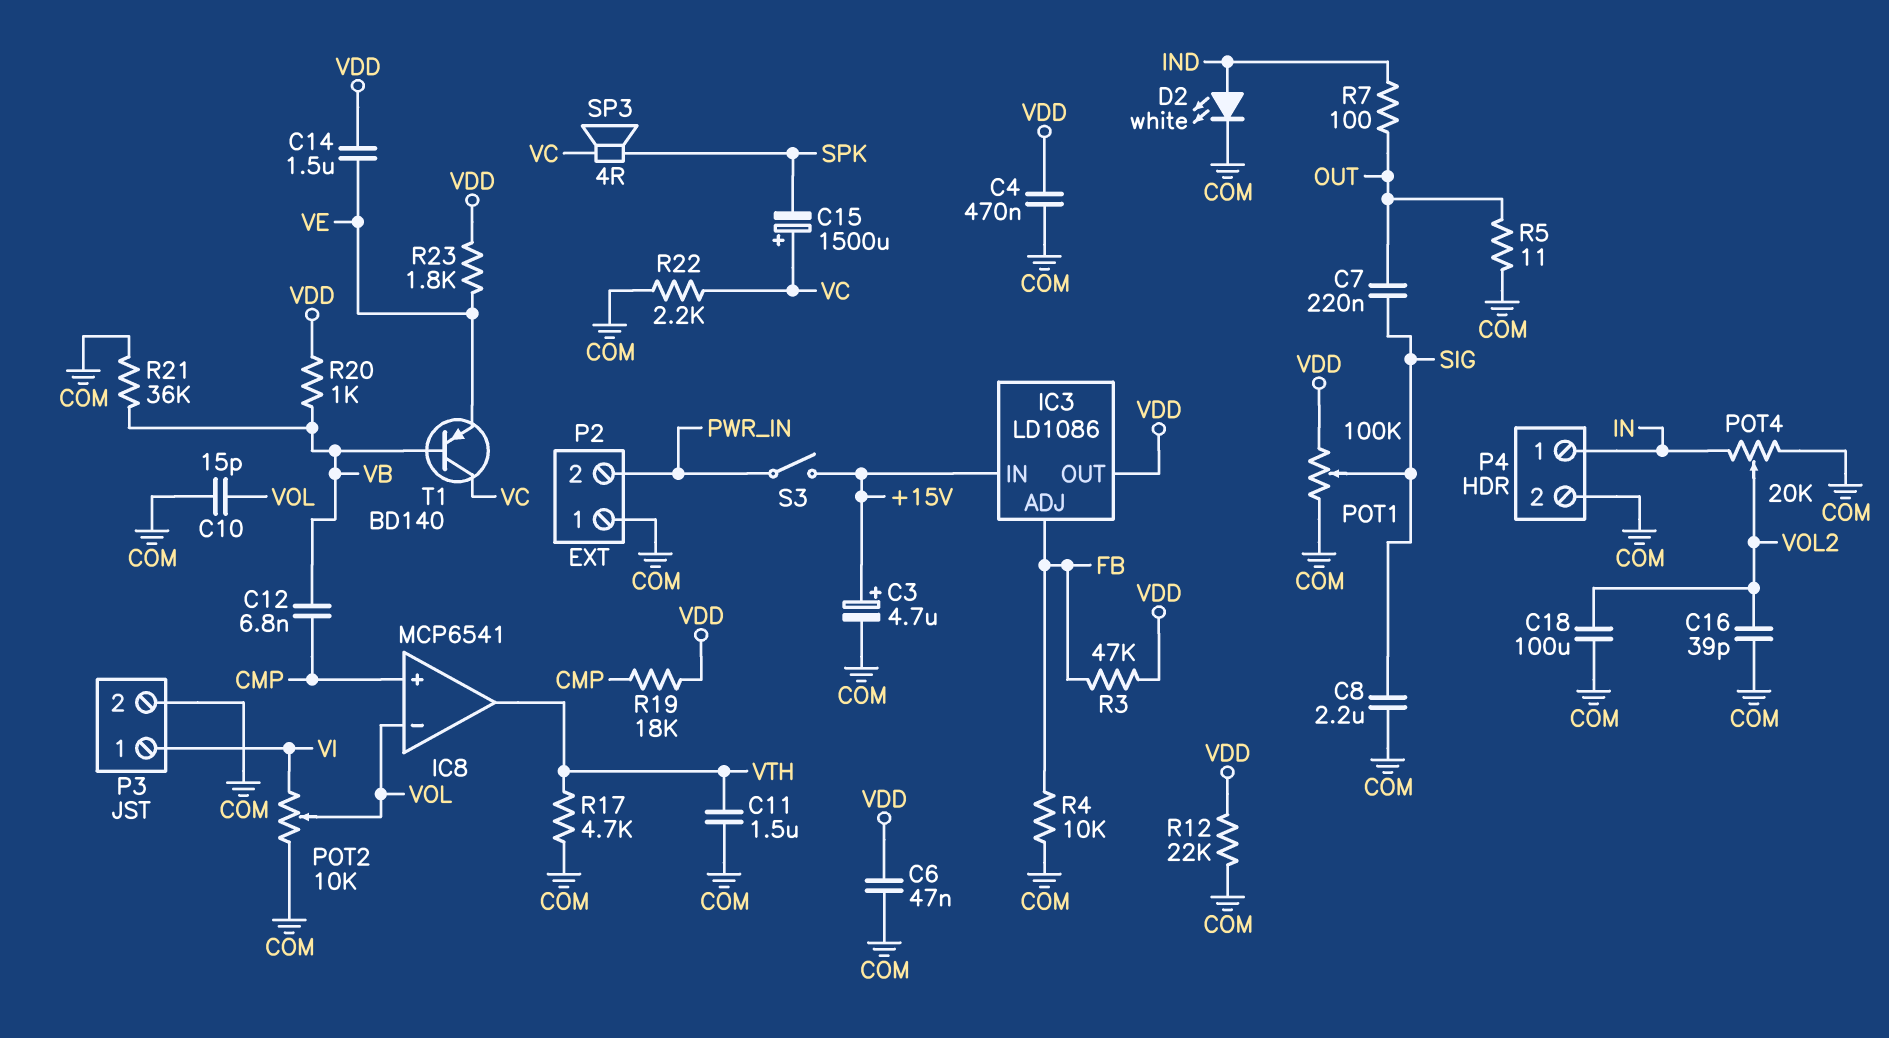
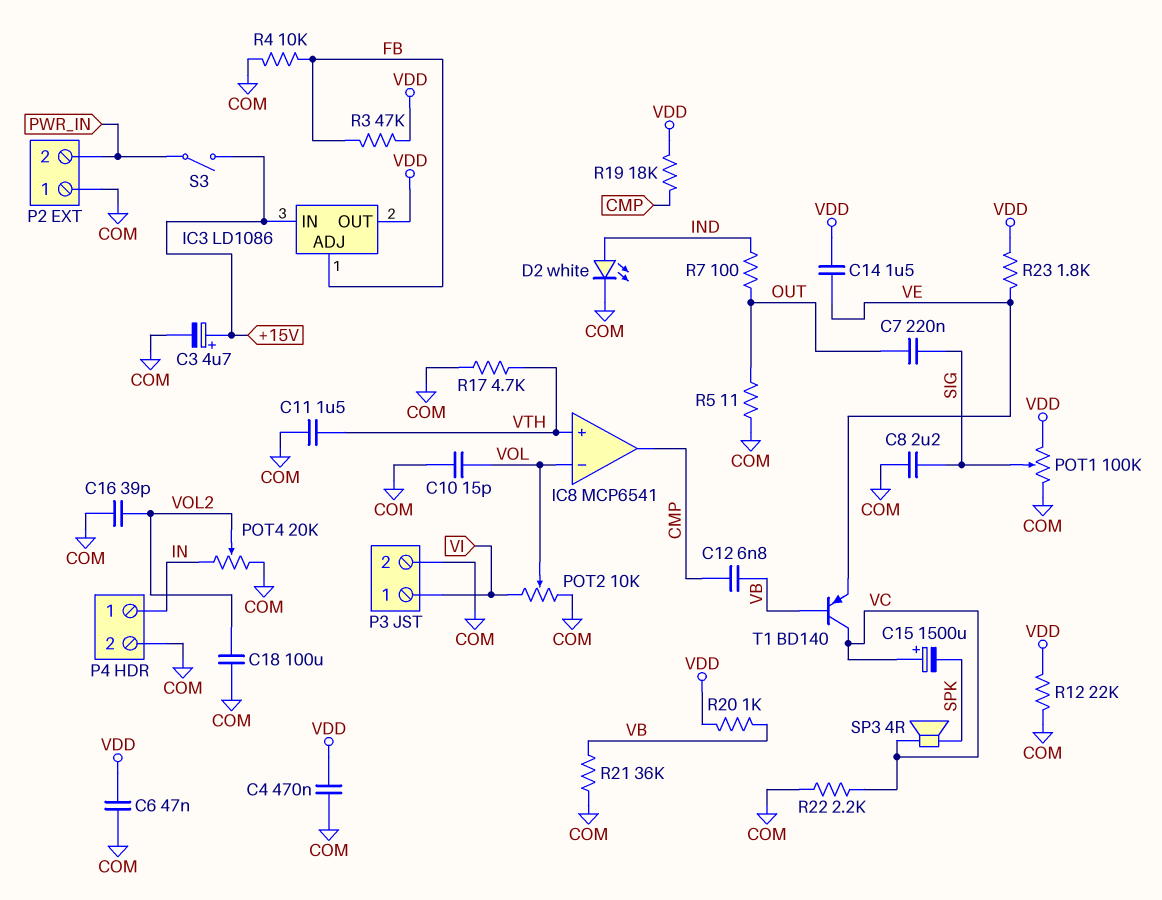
IC8 pin in+: CMP -> VTH
IC8 pin out: VTH -> CMP

